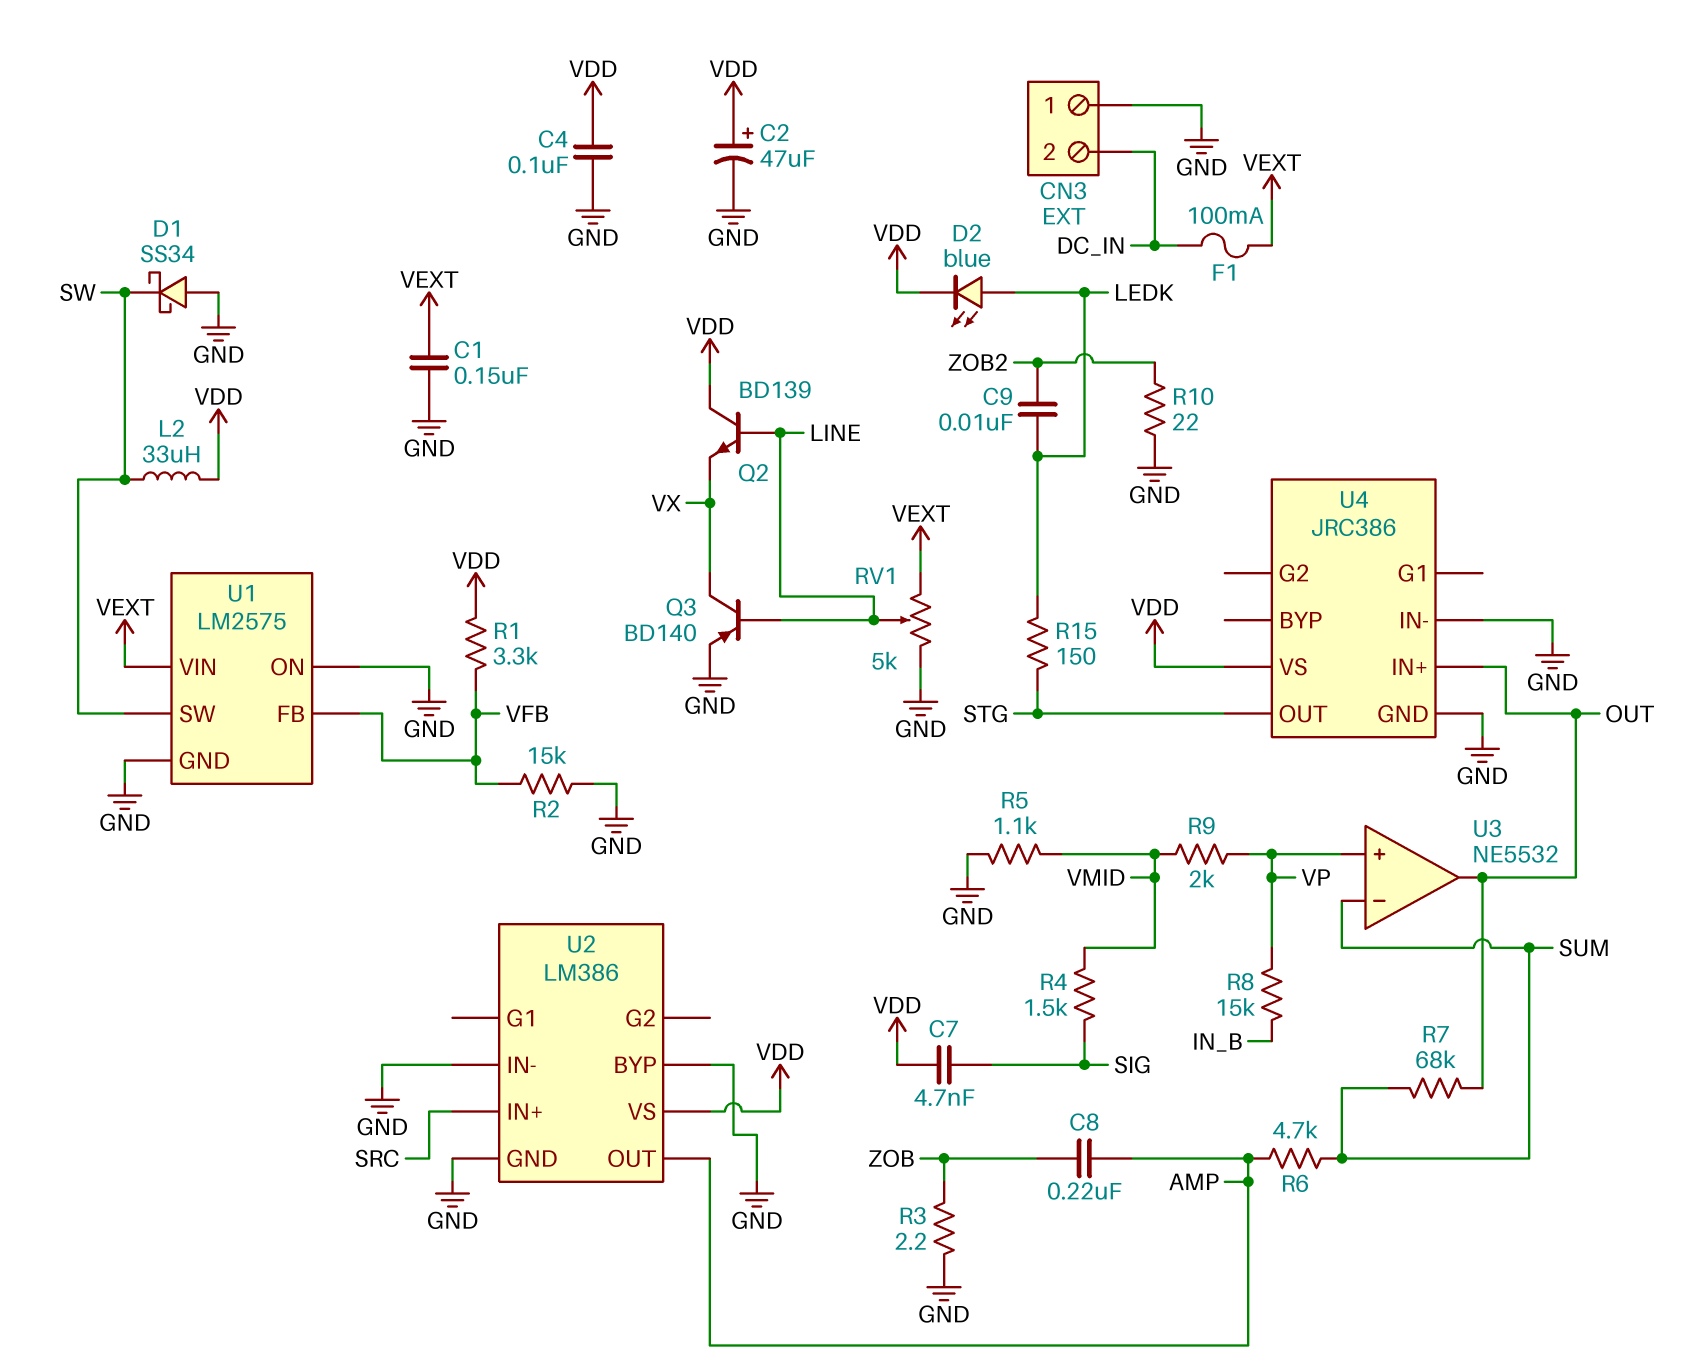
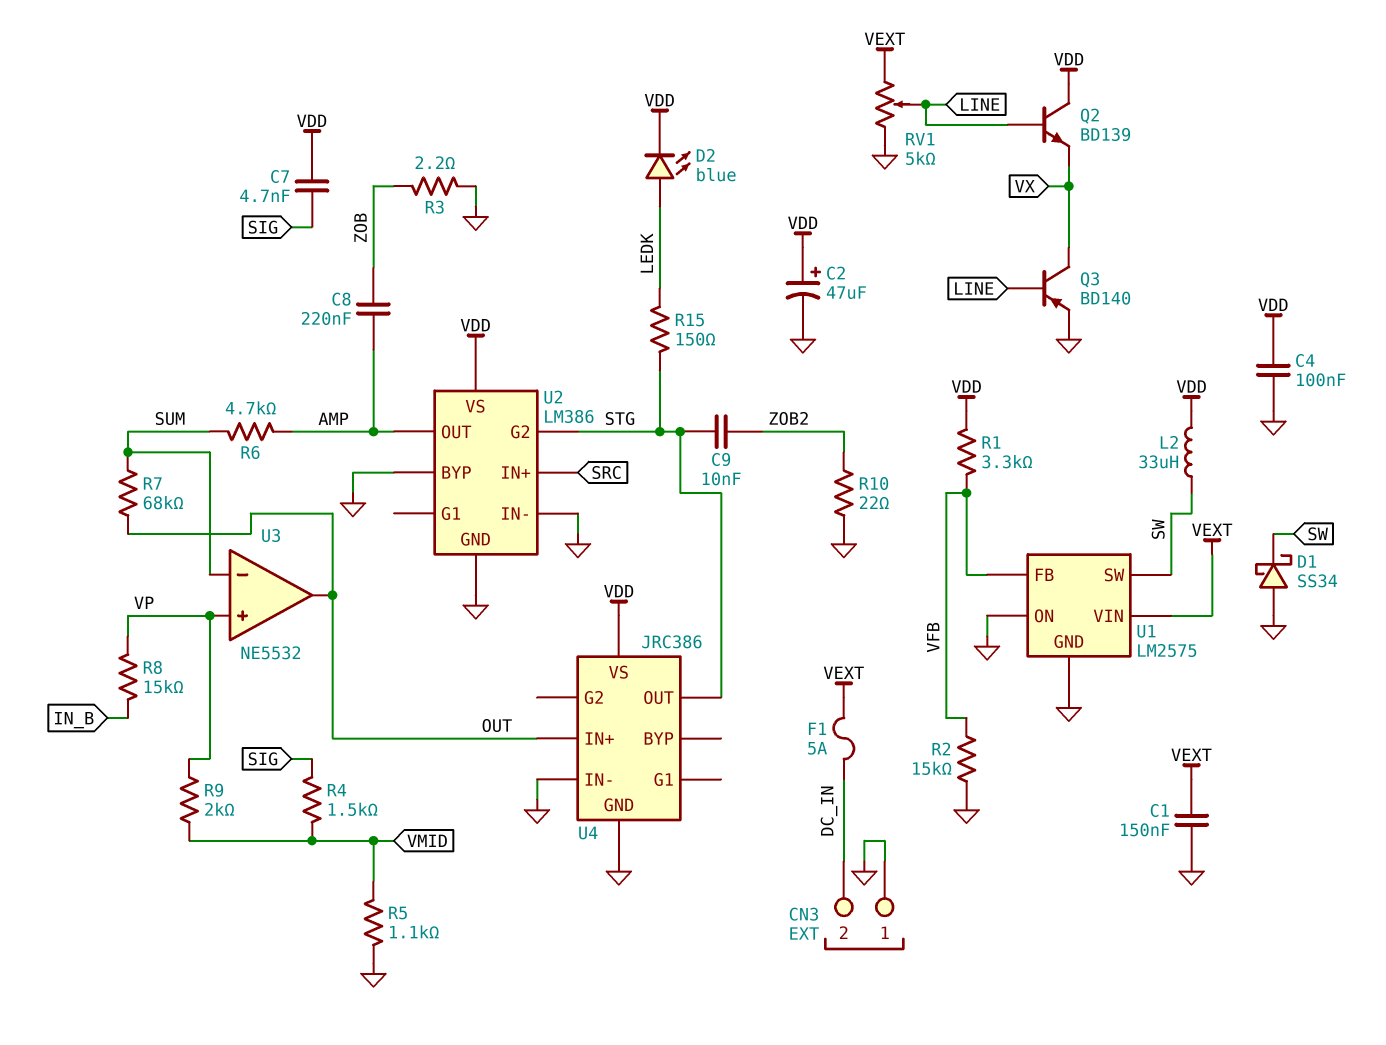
C9: 10nF (LEDK, ZOB2) -> 10nF (STG, ZOB2)
F1: 100mA (DC_IN, VEXT) -> 5A (DC_IN, VEXT)
U2 pin G2: none -> STG

